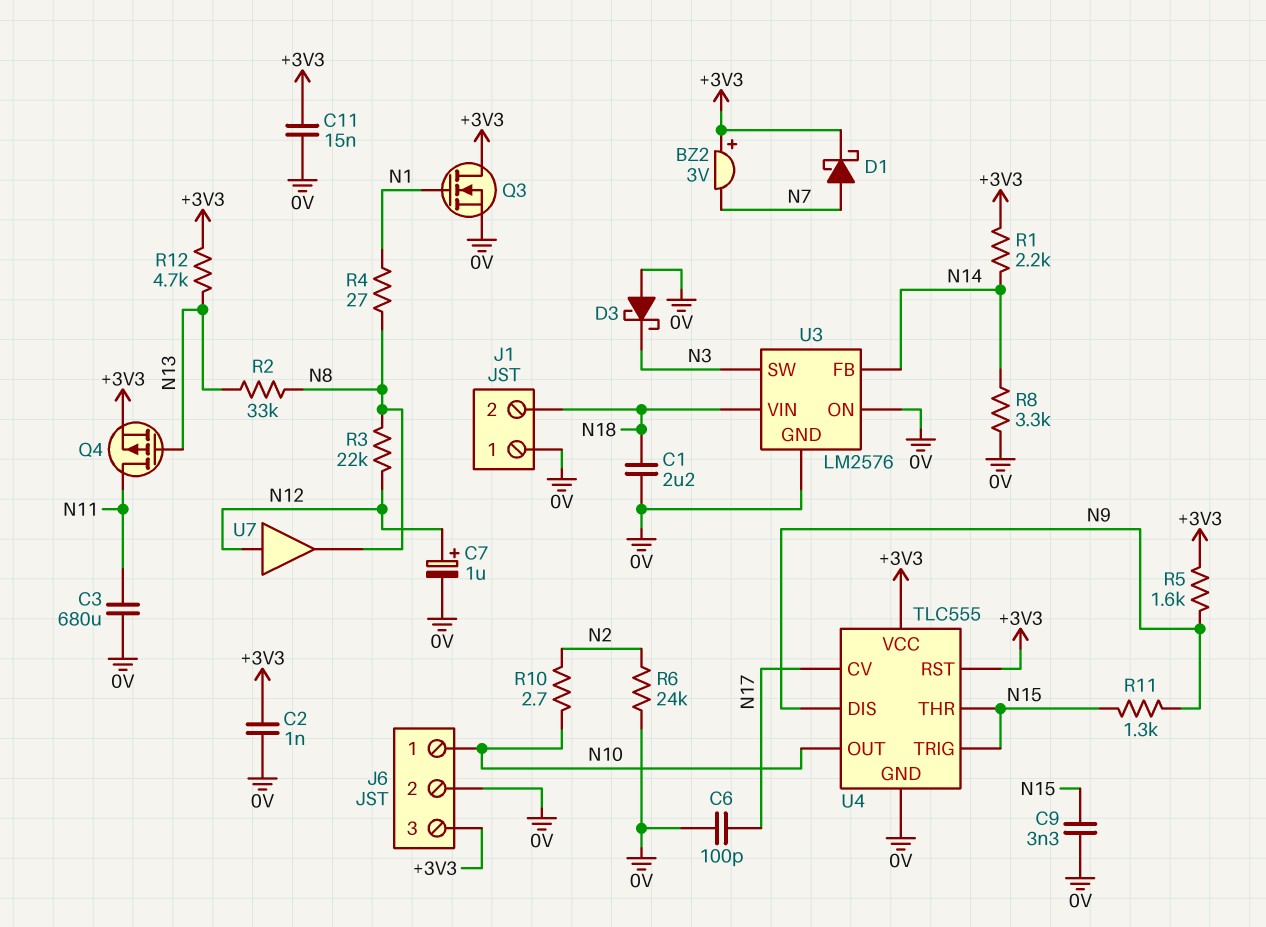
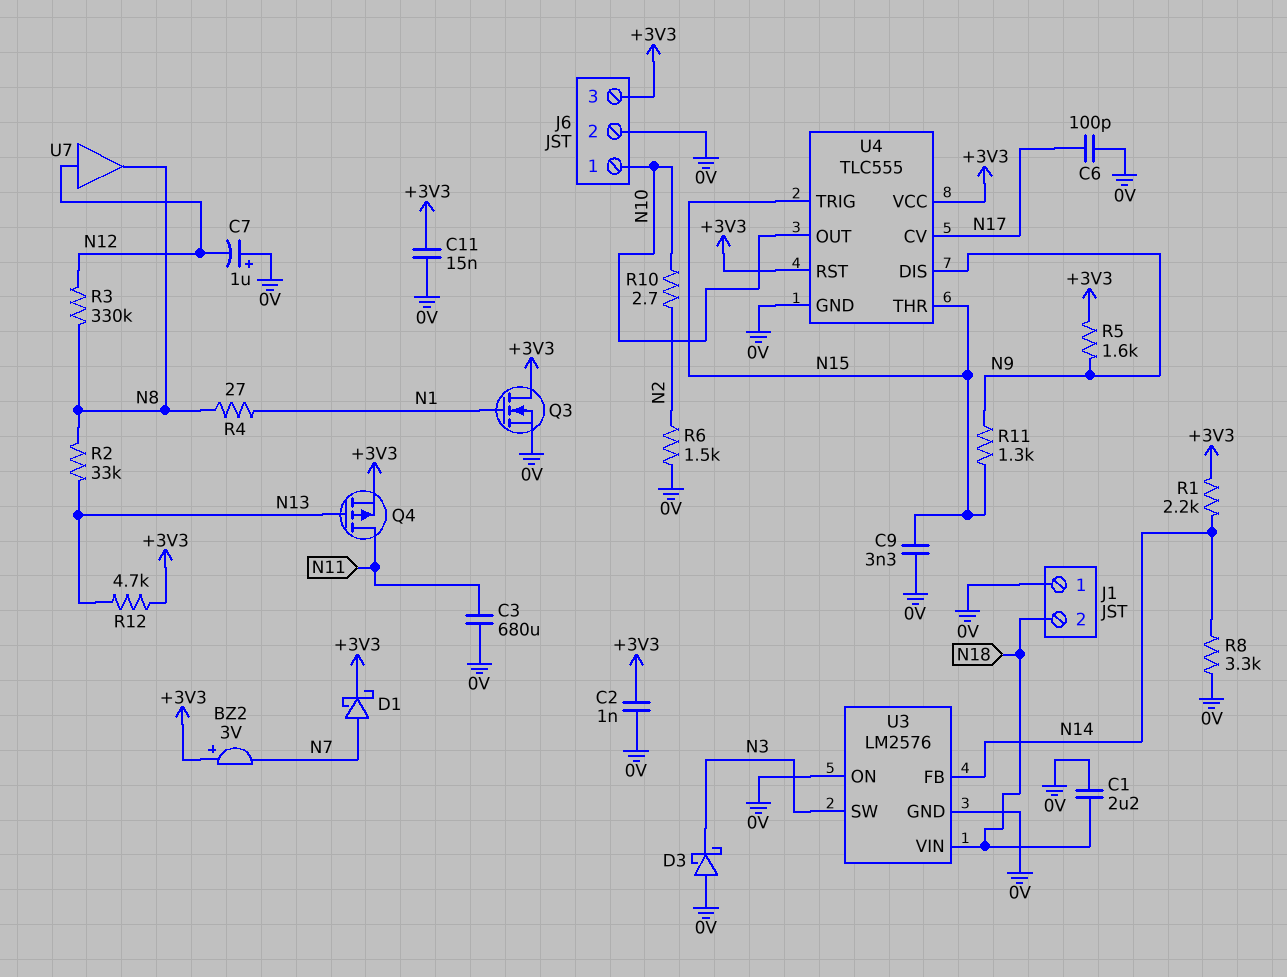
C7: 1uF (plus N12, minus 0V) -> 1uF (plus 0V, minus N12)
R3: 22k (N8, N12) -> 330k (N8, N12)
R6: 24k (0V, N2) -> 1.5k (0V, N2)

